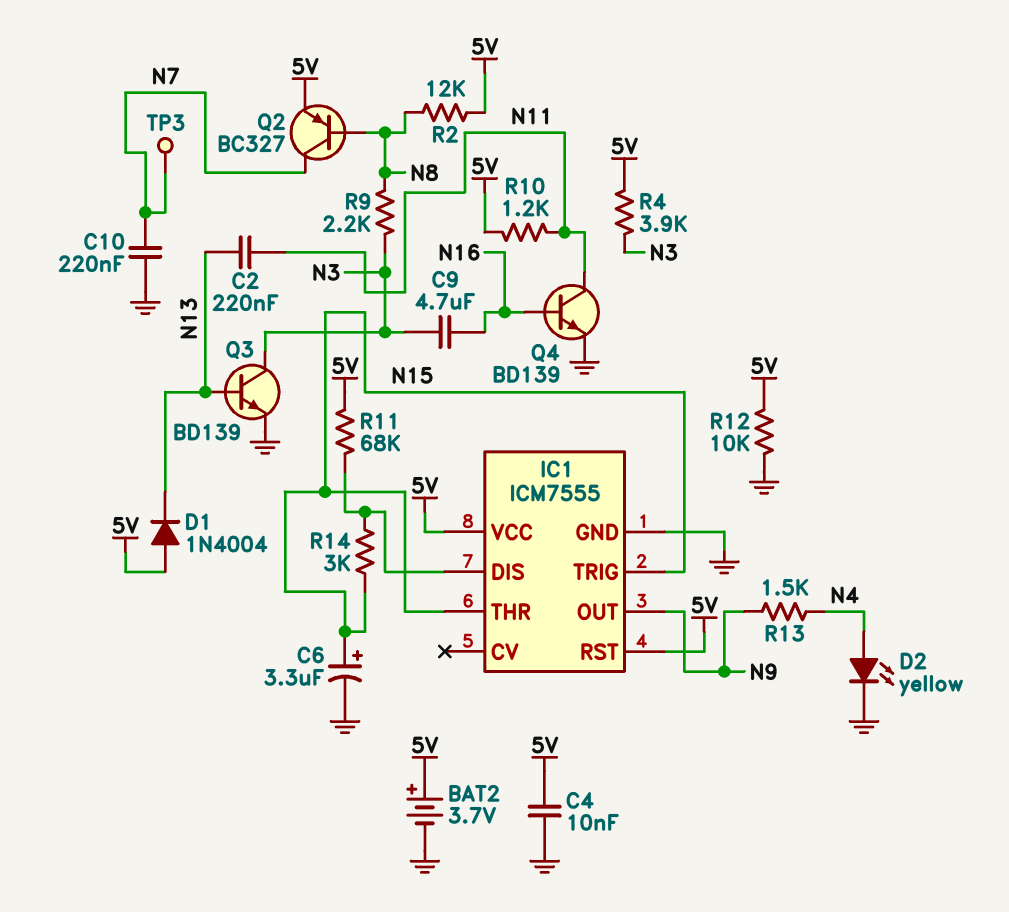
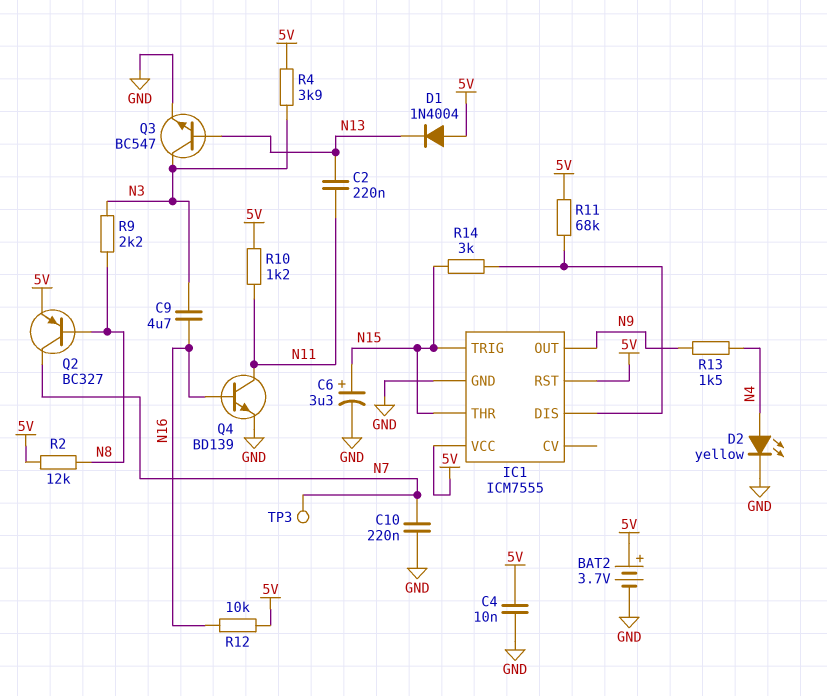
Q3: NPN BD139 (B N13, C N3, E GND) -> NPN BC547 (B N13, C N3, E GND)
R12: 10k (5V, GND) -> 10k (5V, N16)

